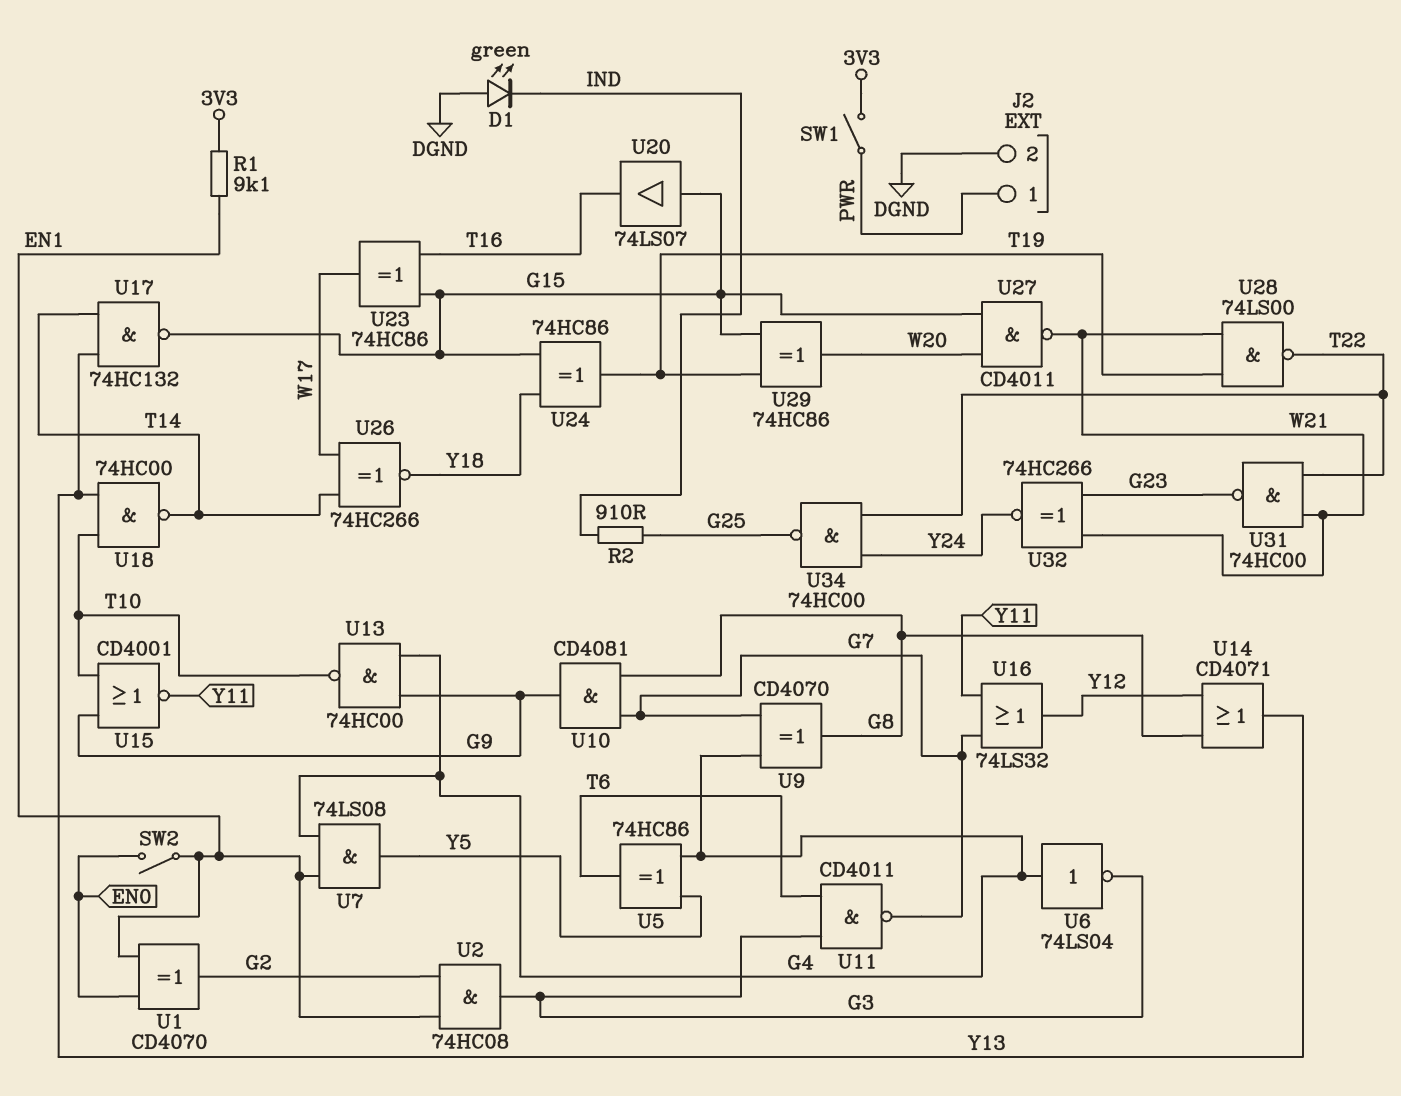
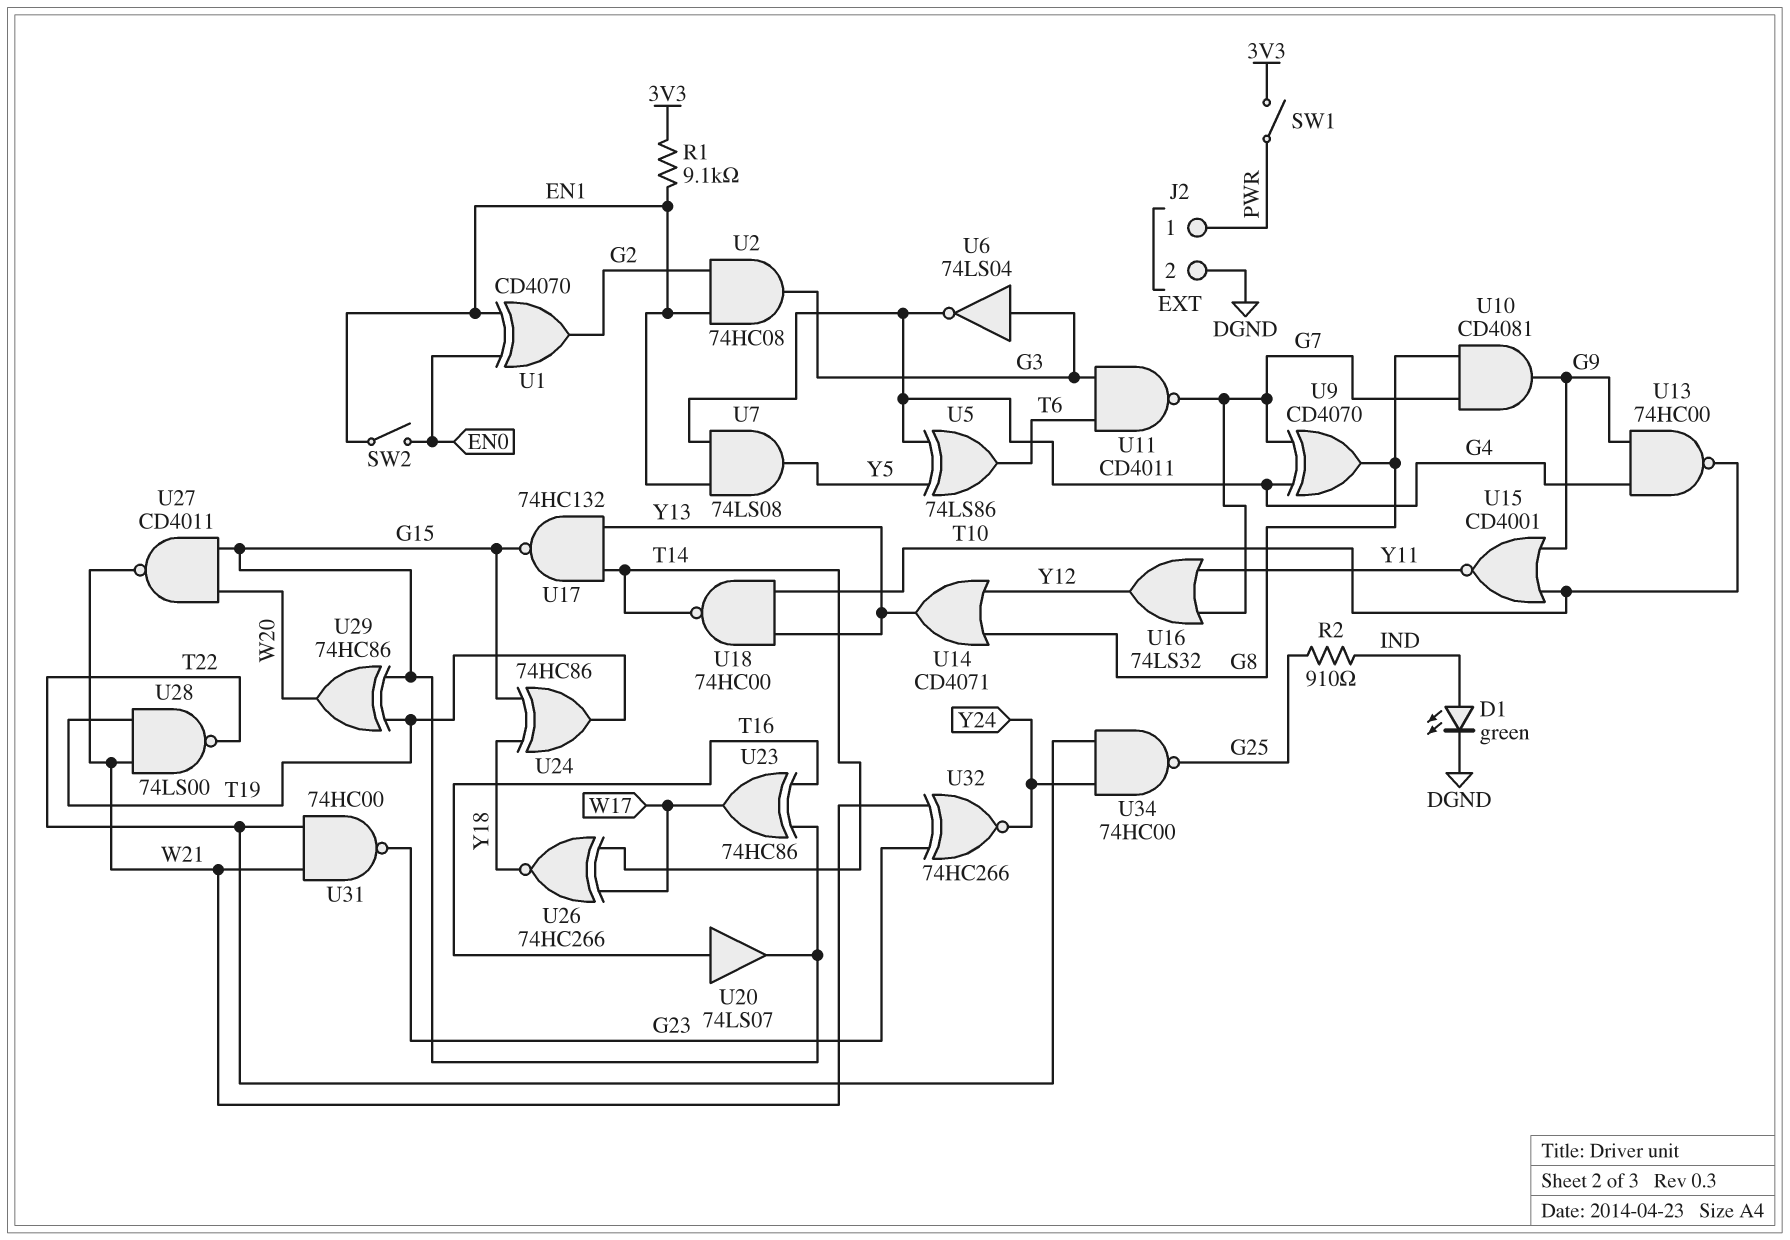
D1: LED green (A DGND, K IND) -> LED green (A IND, K DGND)
U5: XOR 74HC86 (in G4, in Y5, out T6) -> XOR 74LS86 (in G4, in Y5, out T6)
U6: NOT 74LS04 (in G4, out G3) -> NOT 74LS04 (in G3, out G4)
U20: buffer 74LS07 (in G15, out T16) -> buffer 74LS07 (in T16, out G15)

